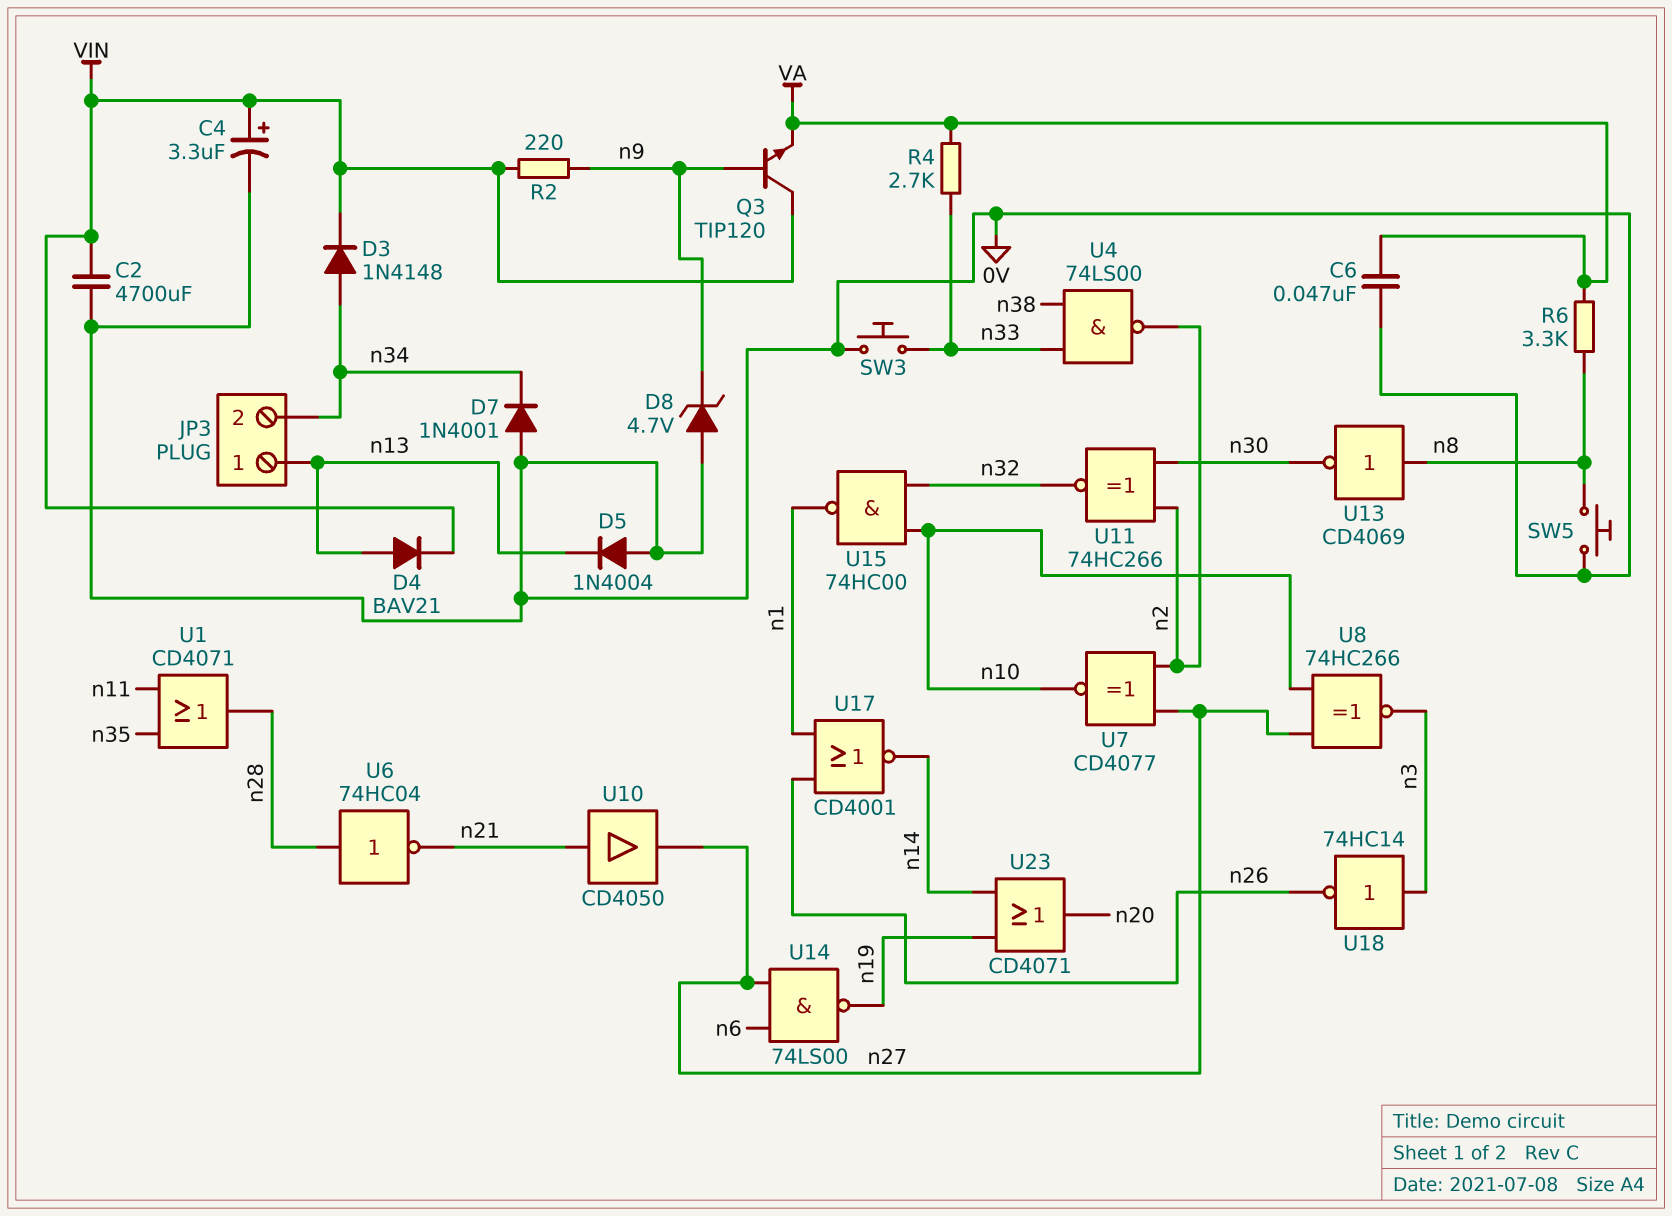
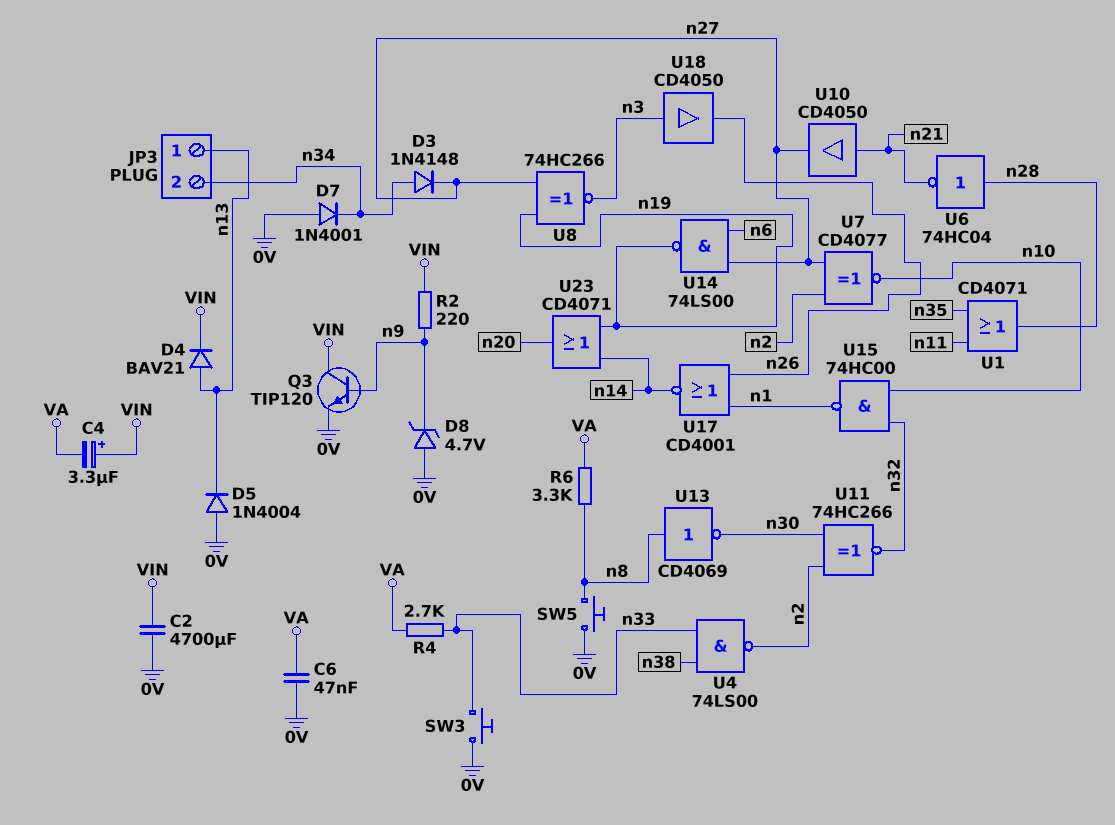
C4: 3.3uF (plus VIN, minus 0V) -> 3.3uF (plus VIN, minus VA)
D3: diode 1N4148 (A n34, K VIN) -> diode 1N4148 (A n34, K n27)
Q3: NPN TIP120 (B n9, C VIN, E VA) -> NPN TIP120 (B n9, C VIN, E 0V)
U8: XNOR 74HC266 (in n10, in n27, out n3) -> XNOR 74HC266 (in n19, in n27, out n3)
U18: NOT 74HC14 (in n3, out n26) -> buffer CD4050 (in n3, out n26)

